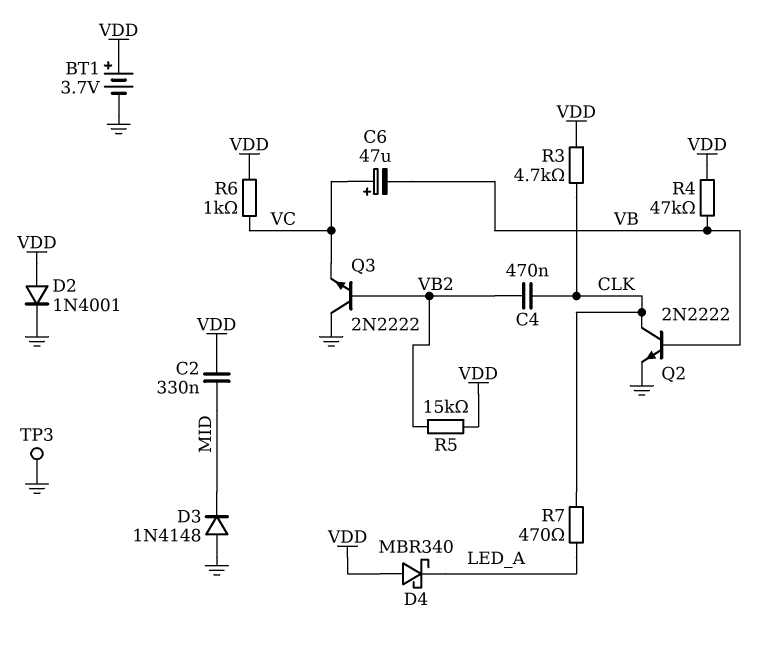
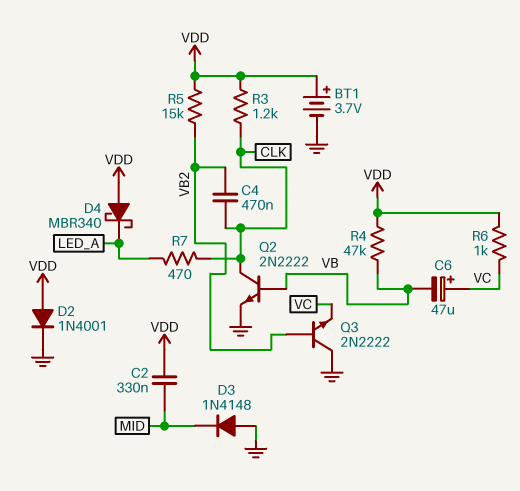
R3: 4.7k (CLK, VDD) -> 1.2k (CLK, VDD)
TP3: test point (GND) -> none

